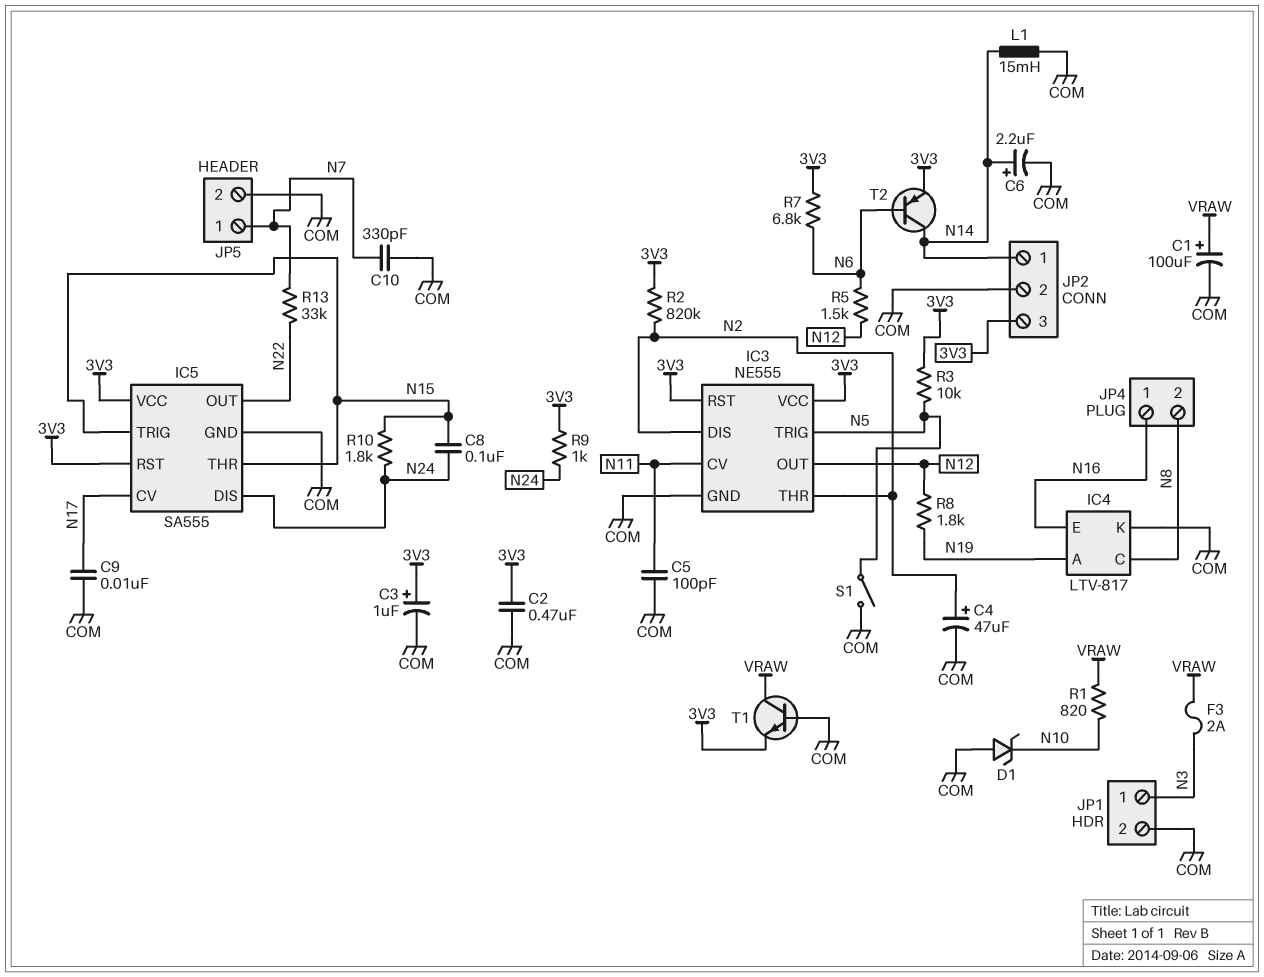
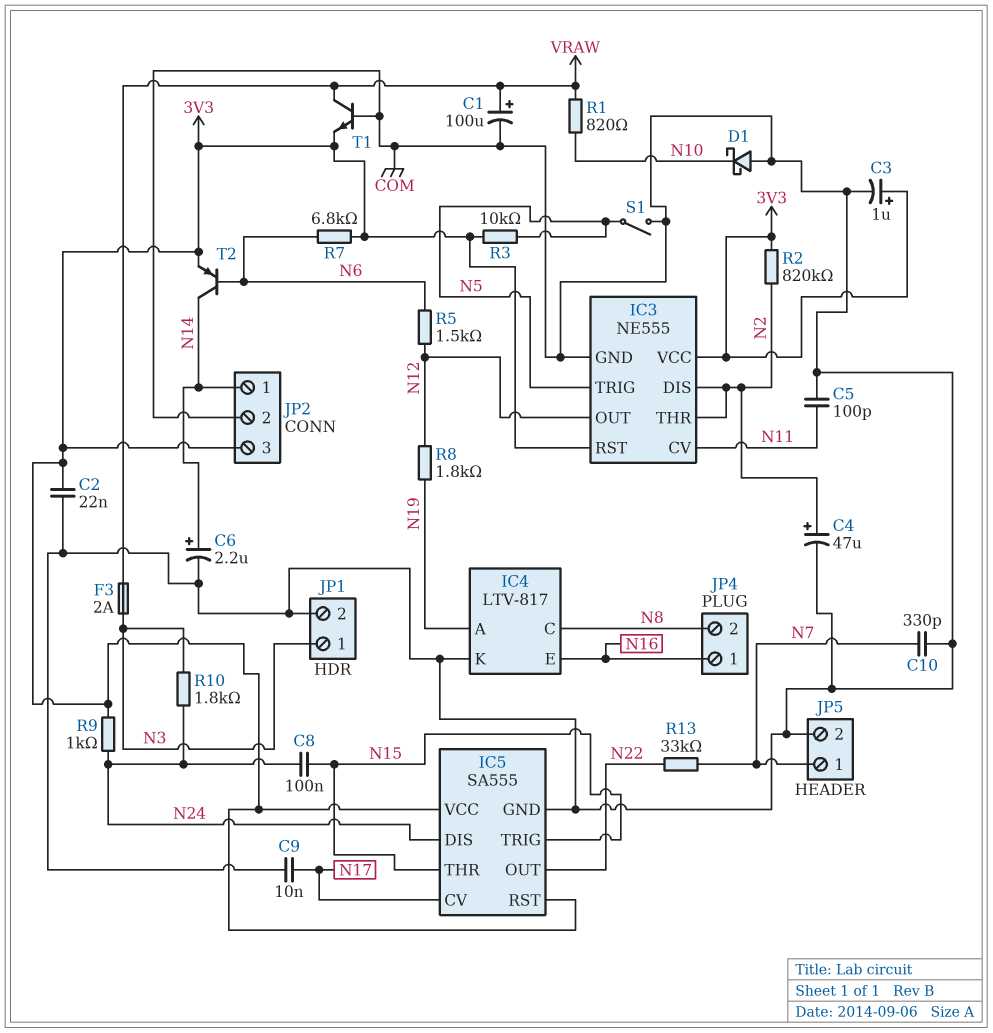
C2: 470nF (3V3, COM) -> 22nF (3V3, COM)
D1: zener (A COM, K N10) -> schottky (A COM, K N10)
L1: 15mH (COM, N14) -> none
R10: 1.8k (N15, N24) -> 1.8k (N3, N24)

